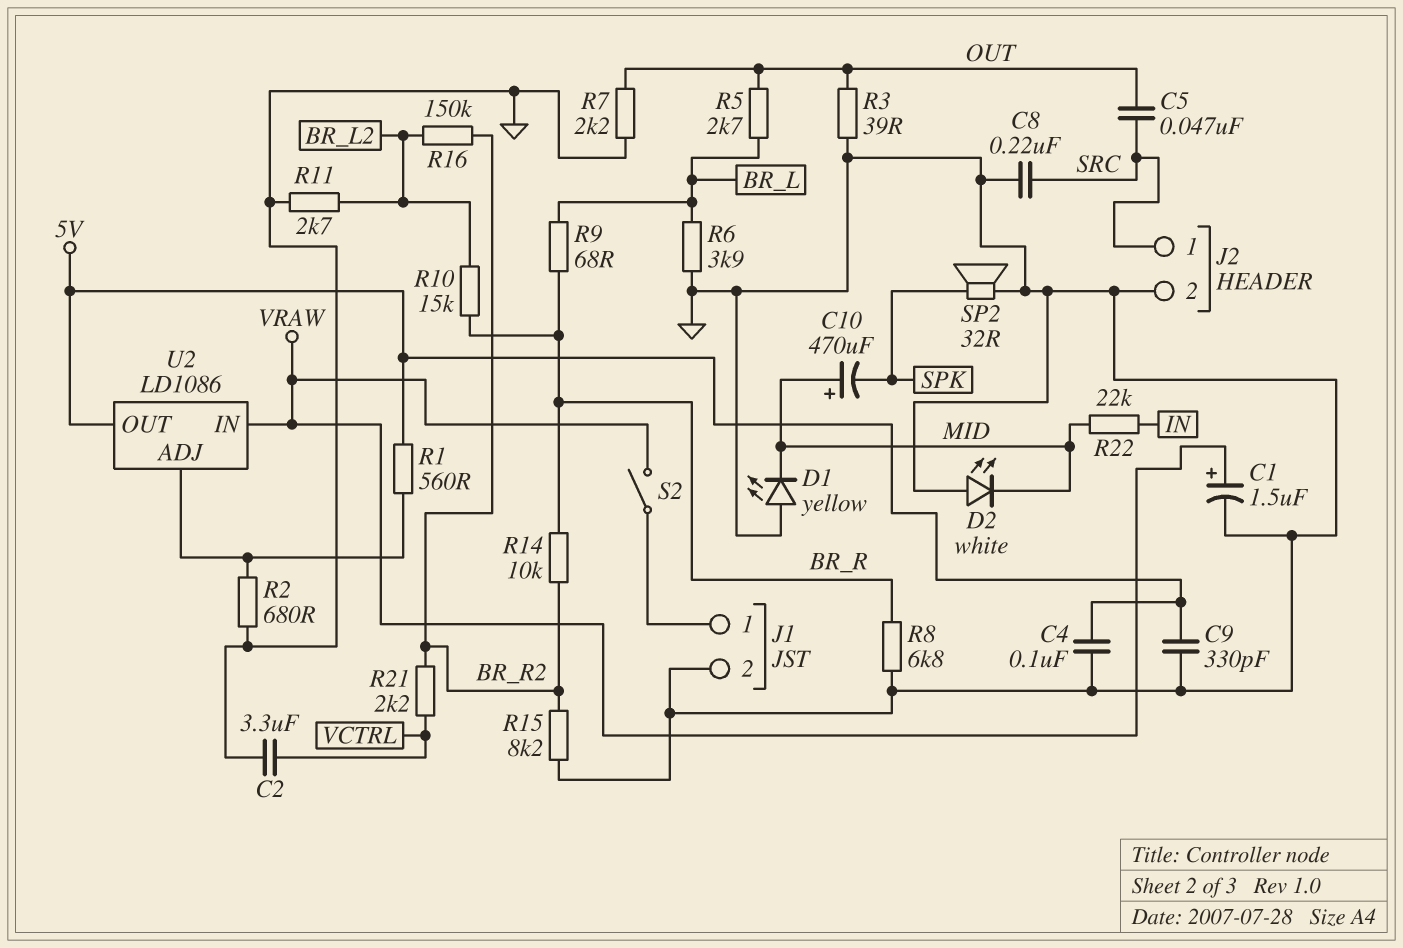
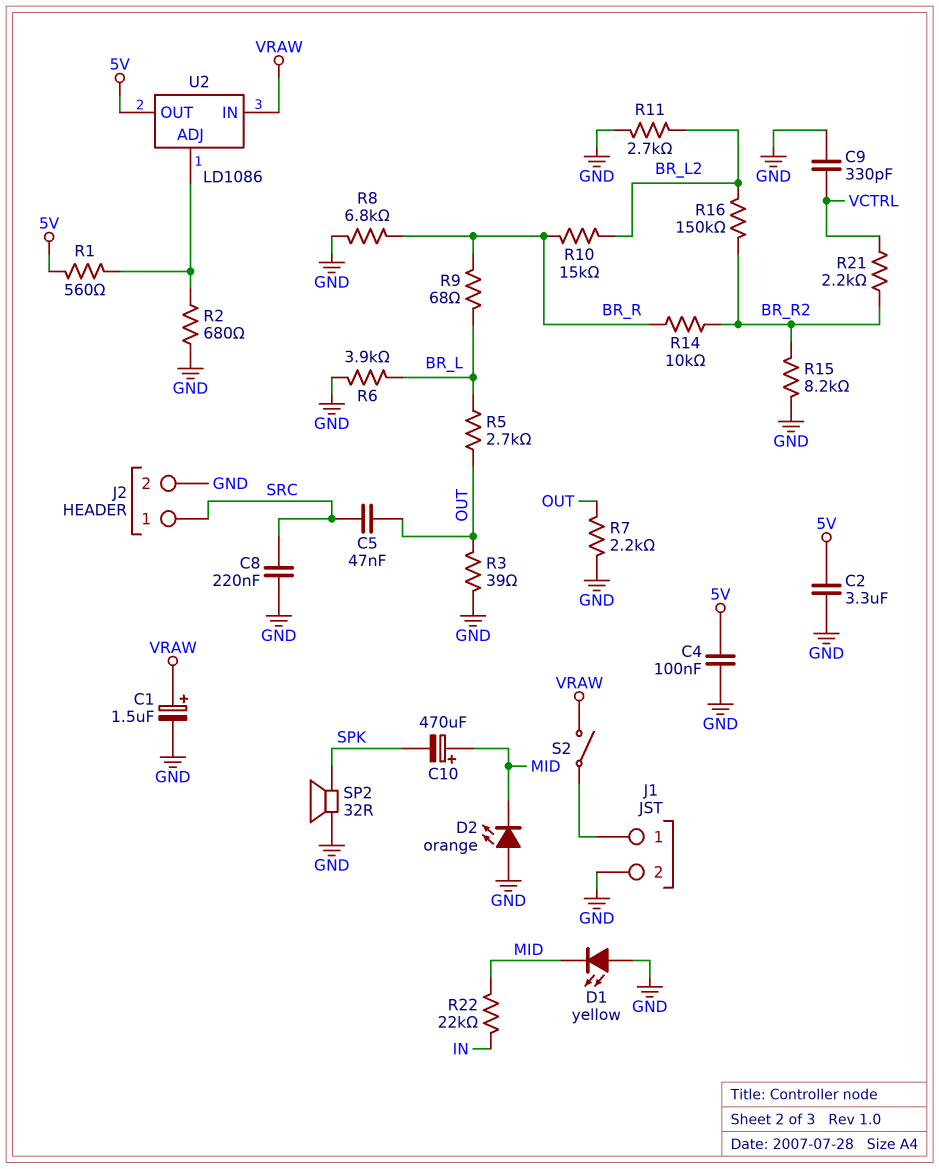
C2: 3.3uF (GND, VCTRL) -> 3.3uF (5V, GND)
C9: 330pF (5V, GND) -> 330pF (GND, VCTRL)
D2: LED white (A GND, K MID) -> LED orange (A GND, K MID)

